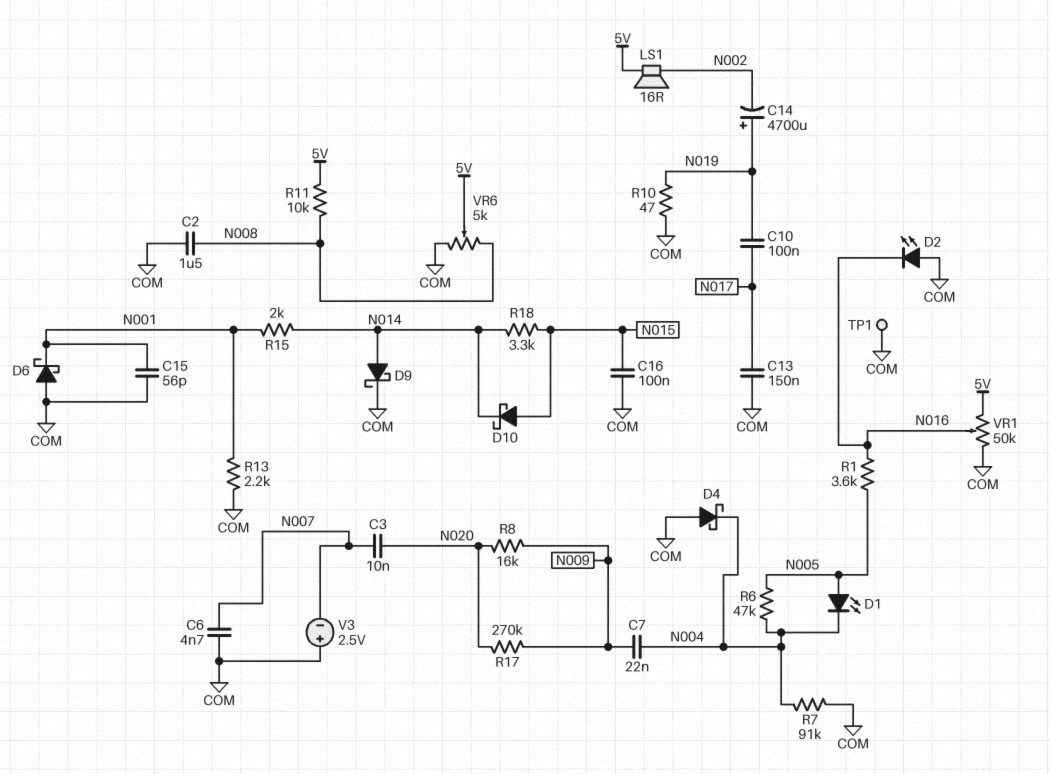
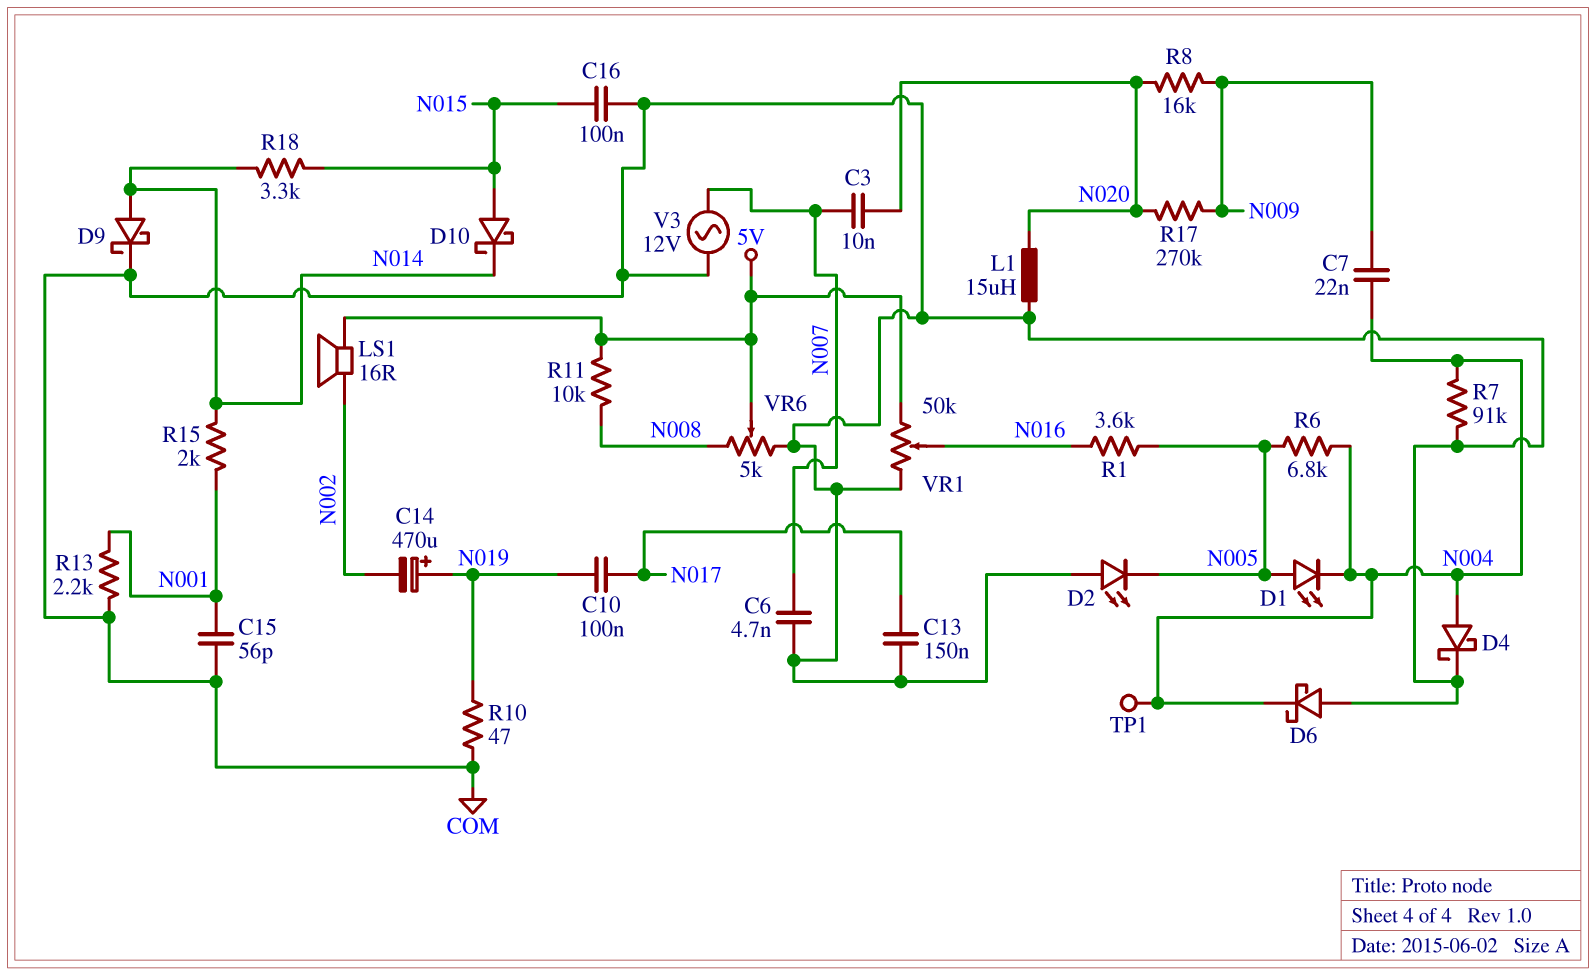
C2: 1.5uF (COM, N008) -> none
C14: 4700uF (plus N019, minus N002) -> 470uF (plus N019, minus N002)
D2: LED (A COM, K N016) -> LED (A COM, K N005)
D4: schottky (A COM, K N004) -> schottky (A N004, K COM)
D6: schottky (A COM, K N001) -> schottky (A COM, K N004)
L1: none -> 15uH (COM, N020)
R6: 47k (N004, N005) -> 6.8k (N004, N005)
TP1: test point (COM) -> test point (N004)
V3: 2.5V (plus COM, minus N007) -> AC 12V (COM, N007)

